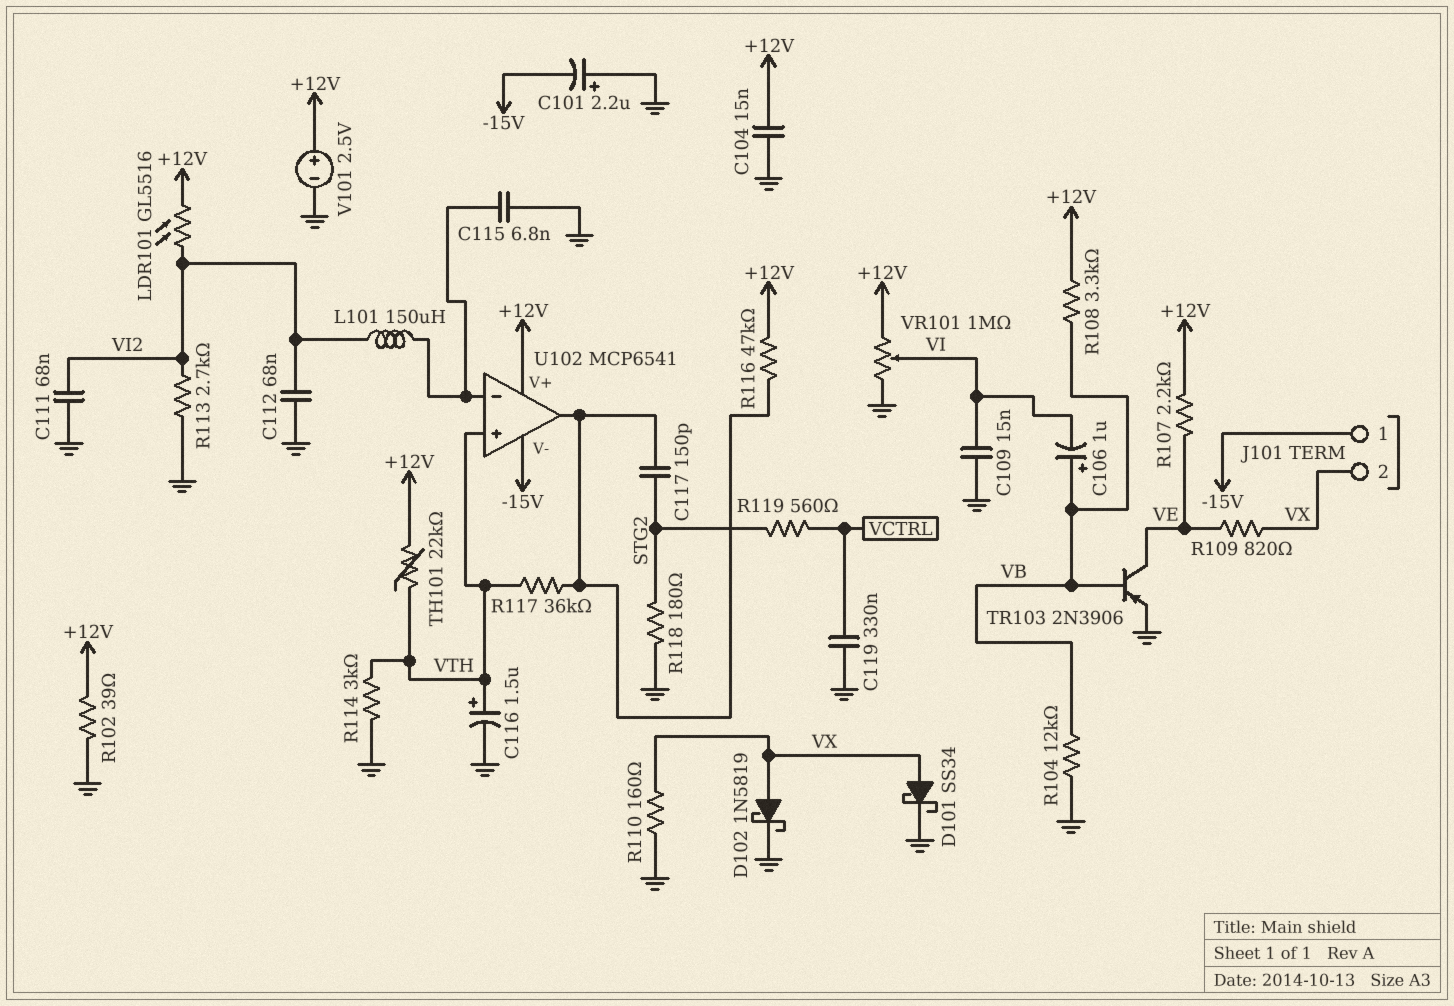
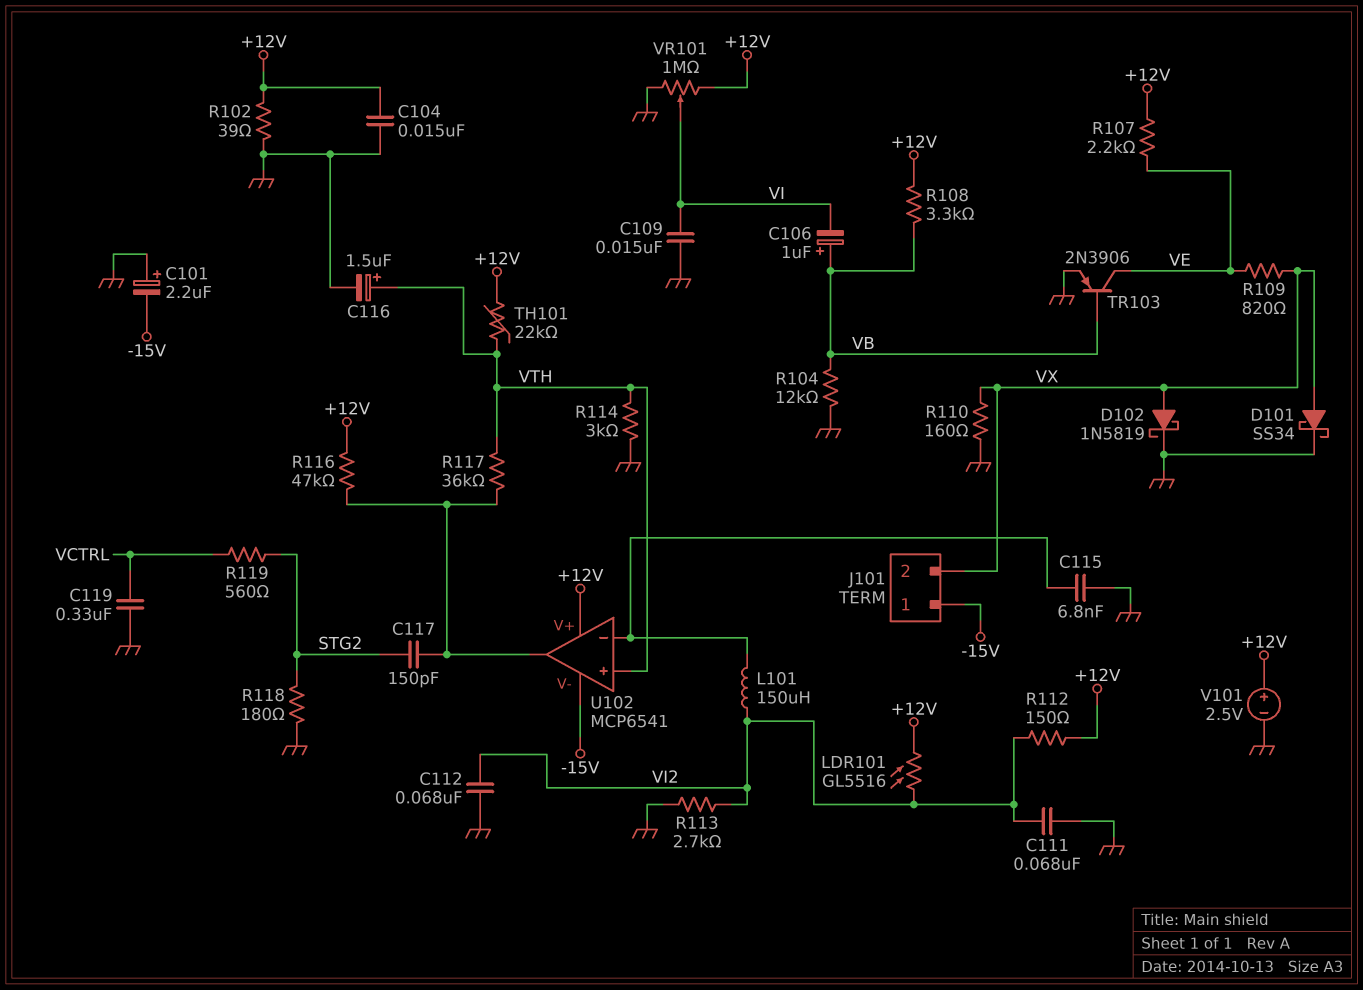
R112: none -> 150 (+12V, VI2)

